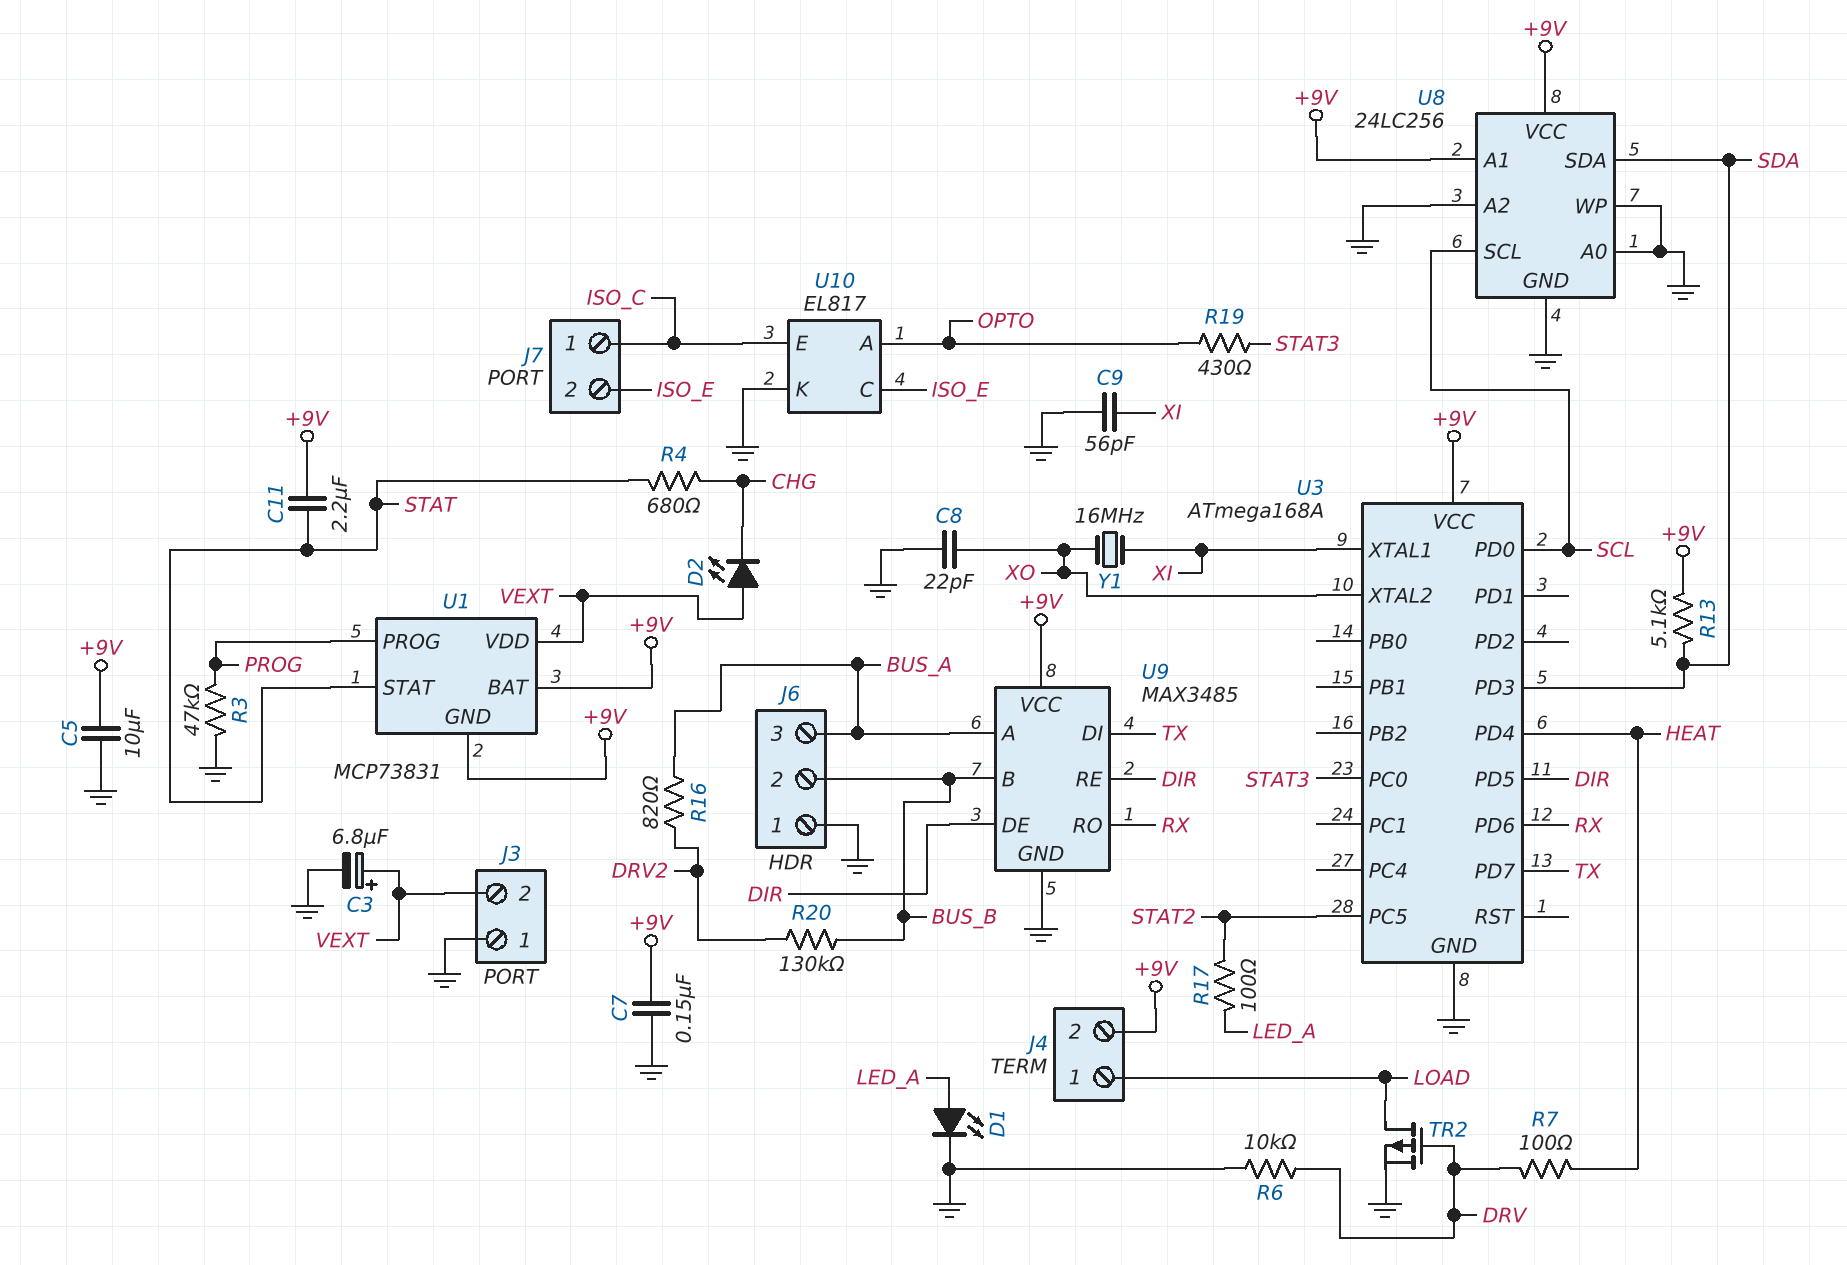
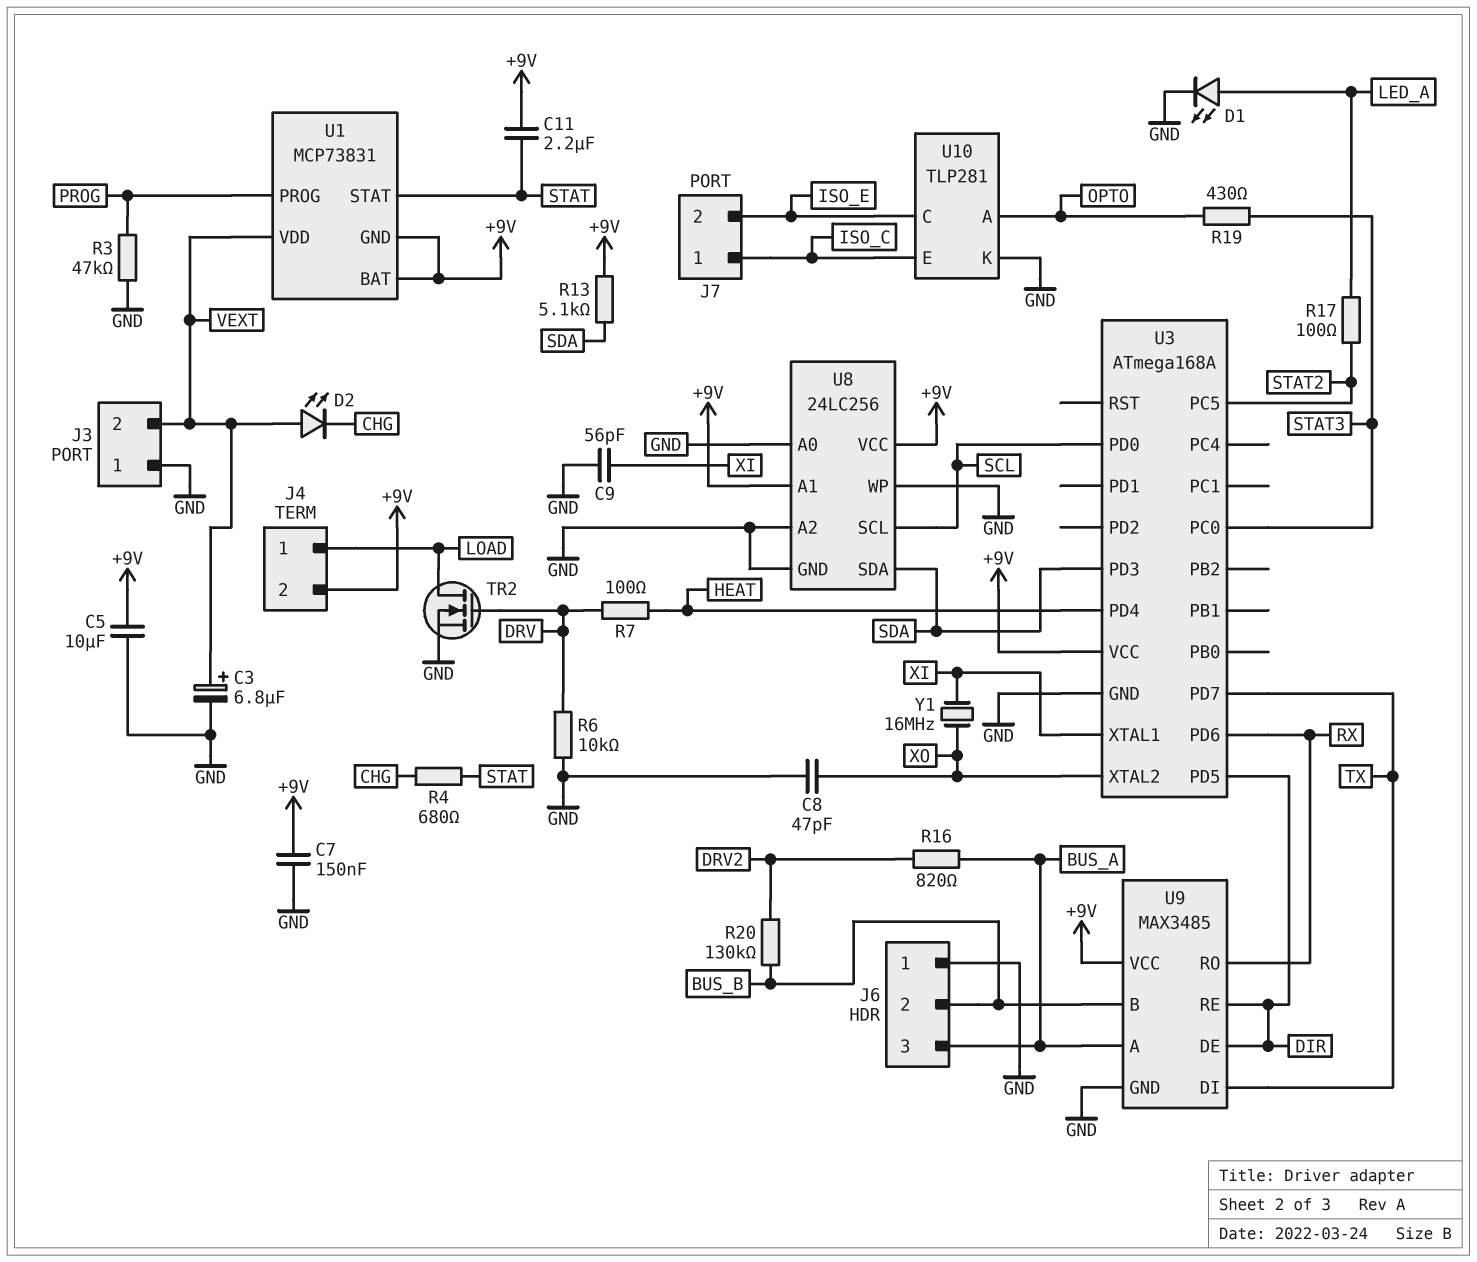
C8: 22pF (GND, XO) -> 47pF (GND, XO)
TR2: PMOS (G DRV, D LOAD, S GND) -> NMOS (G DRV, D LOAD, S GND)
U10: EL817 -> TLP281

